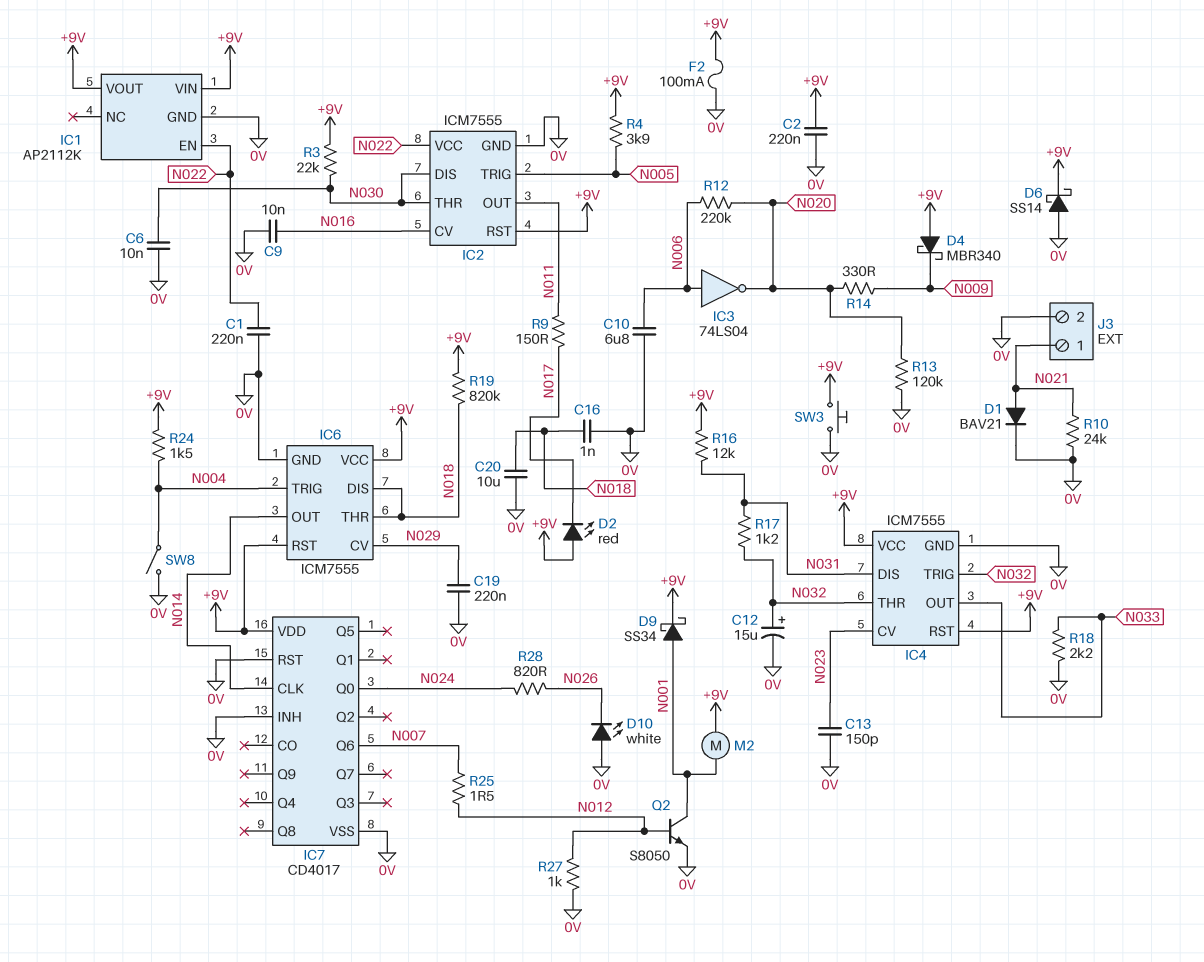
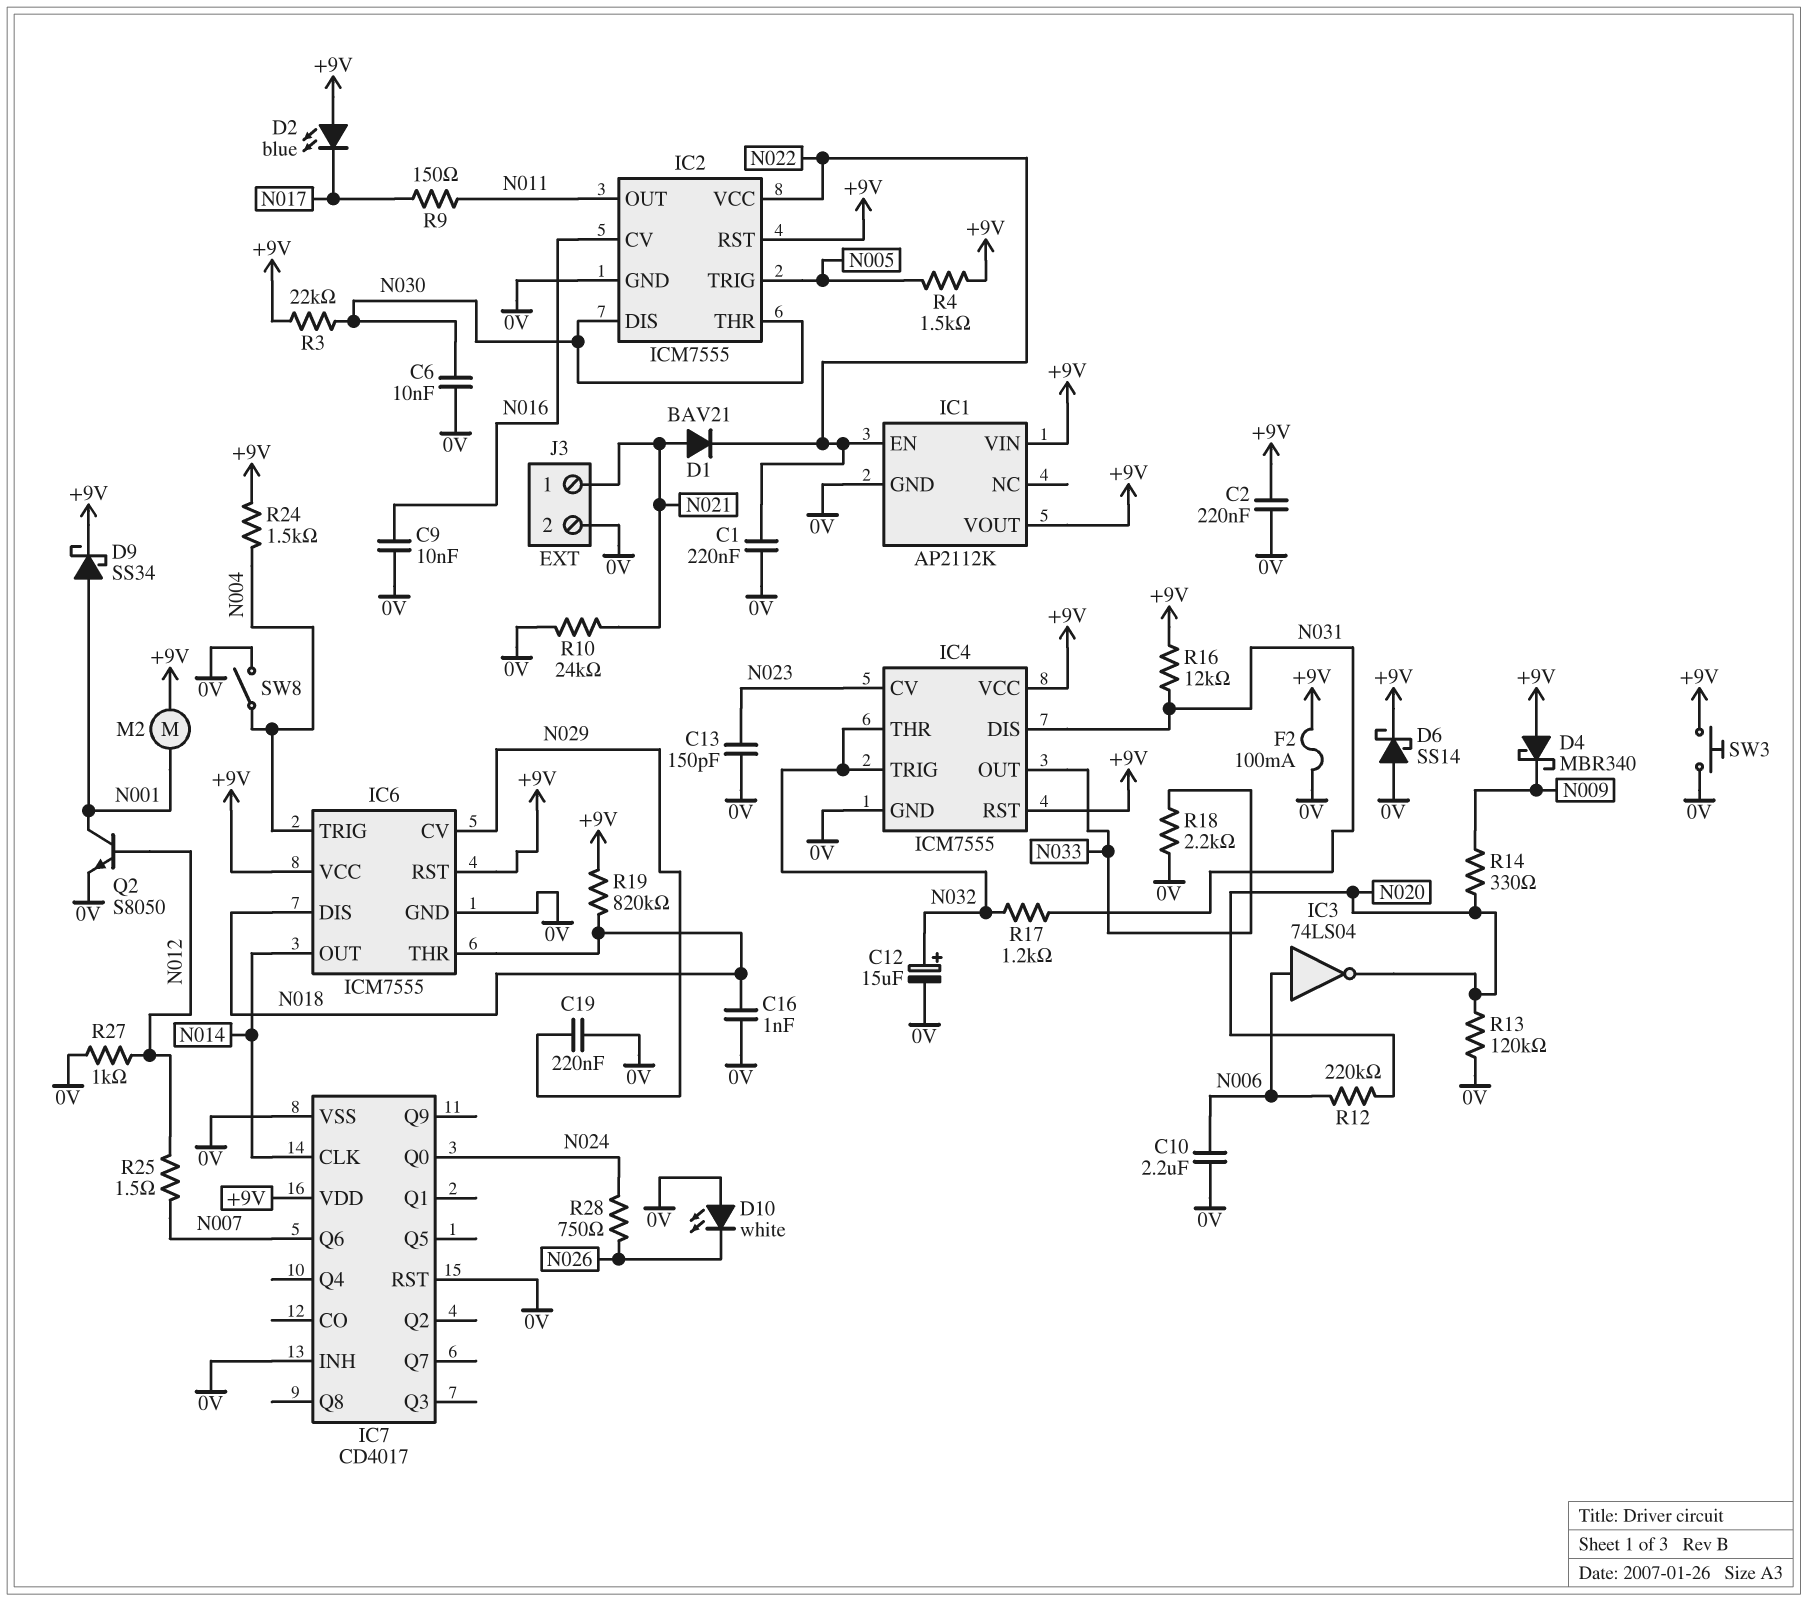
C10: 6.8uF (0V, N006) -> 2.2uF (0V, N006)
C20: 10uF (0V, N018) -> none
D1: diode BAV21 (A N021, K 0V) -> diode BAV21 (A N021, K N022)
D2: LED red (A +9V, K N017) -> LED blue (A +9V, K N017)
R4: 3.9k (+9V, N005) -> 1.5k (+9V, N005)
R28: 820 (N024, N026) -> 750 (N024, N026)

